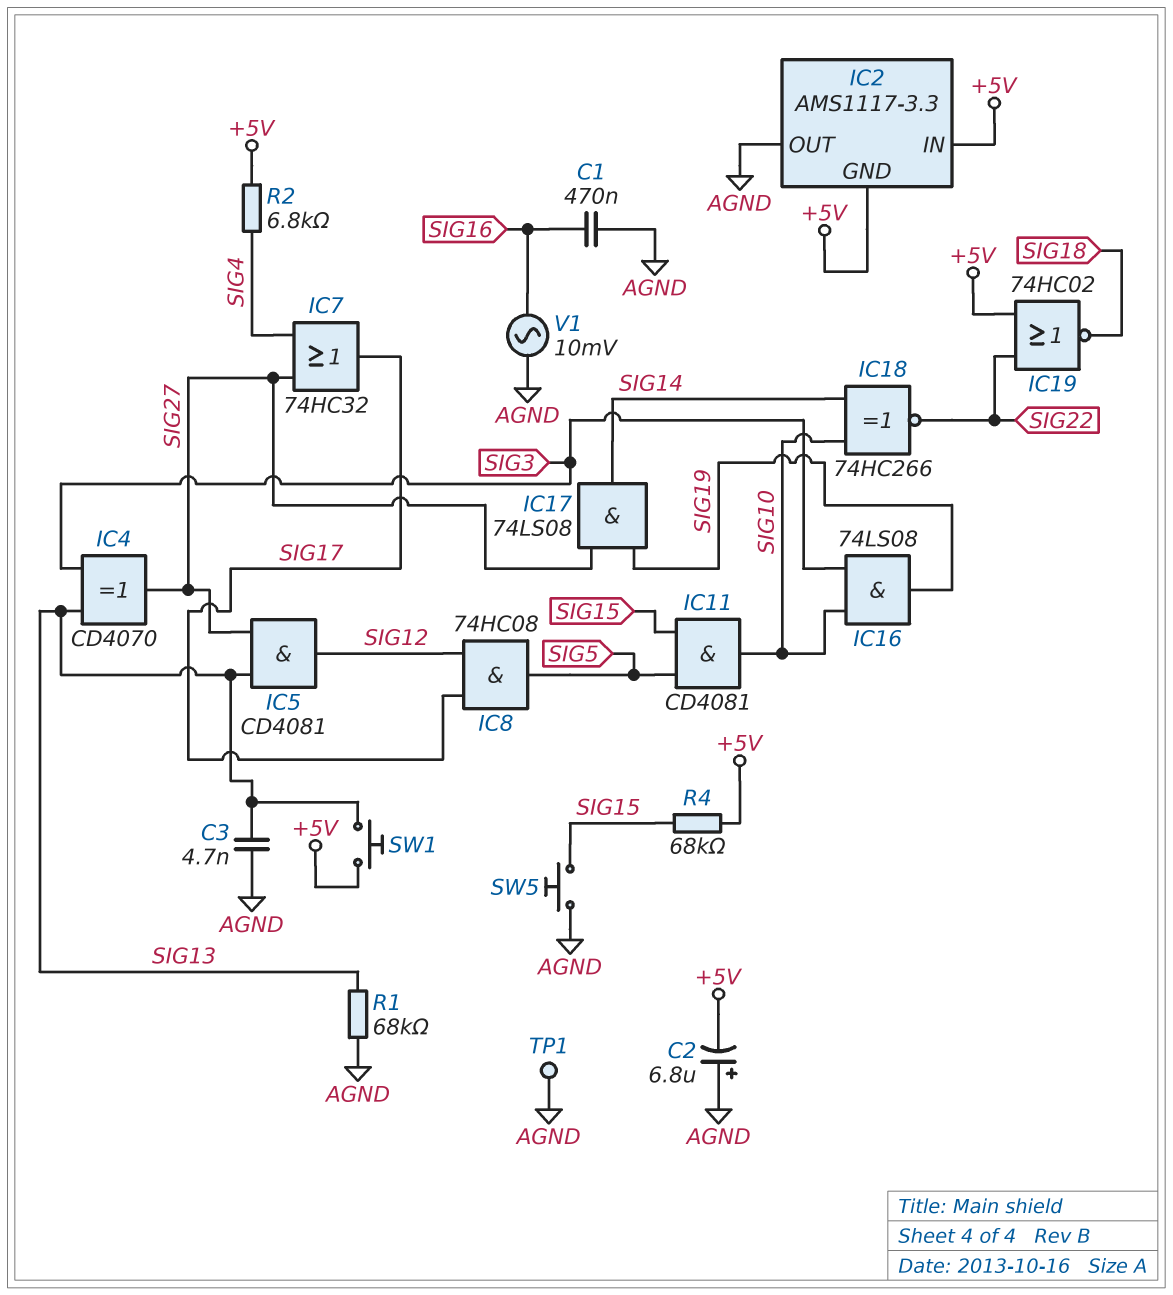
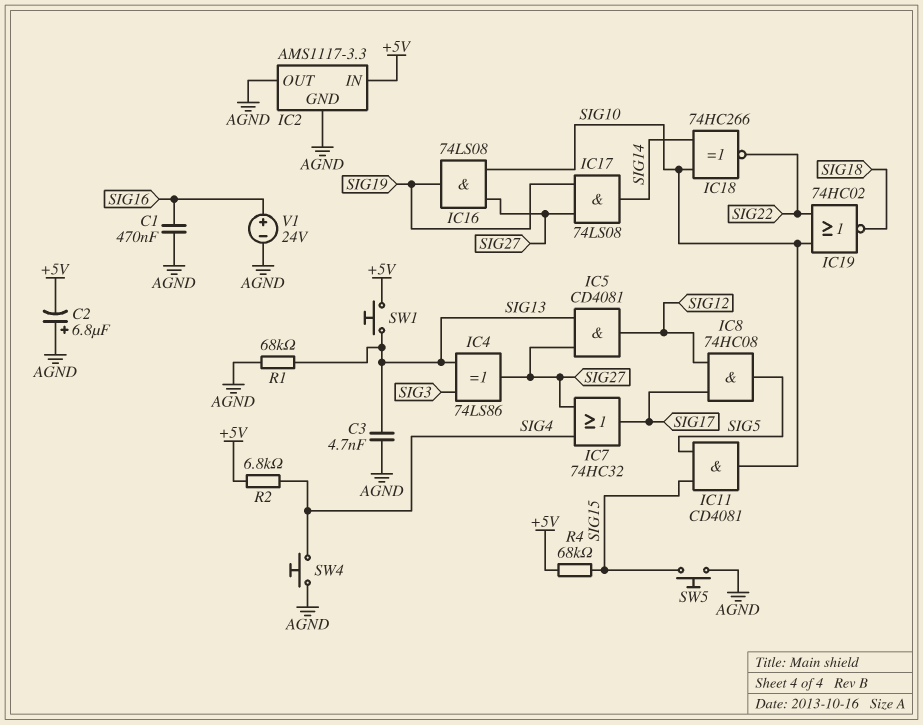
IC2 pin GND: +5V -> AGND
IC4: XOR CD4070 (in SIG3, in SIG13, out SIG27) -> XOR 74LS86 (in SIG3, in SIG13, out SIG27)
IC16: AND 74LS08 (in SIG3, in SIG10, out SIG19) -> AND 74LS08 (in SIG10, in SIG27, out SIG19)
IC19: NOR 74HC02 (in +5V, in SIG22, out SIG18) -> NOR 74HC02 (in SIG10, in SIG22, out SIG18)
SW4: none -> button (AGND, SIG4)
TP1: test point (AGND) -> none
V1: AC 10mV (AGND, SIG16) -> 24V (plus SIG16, minus AGND)

